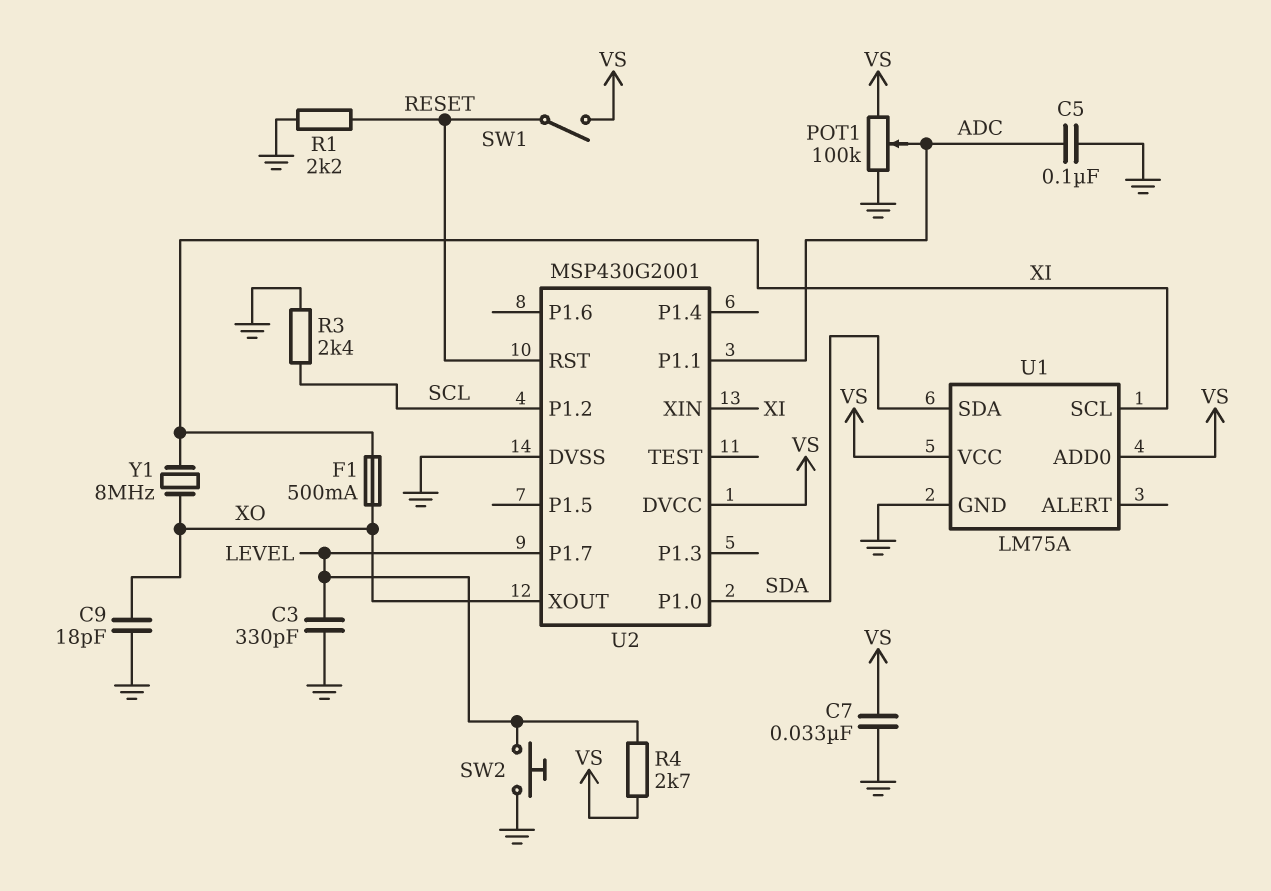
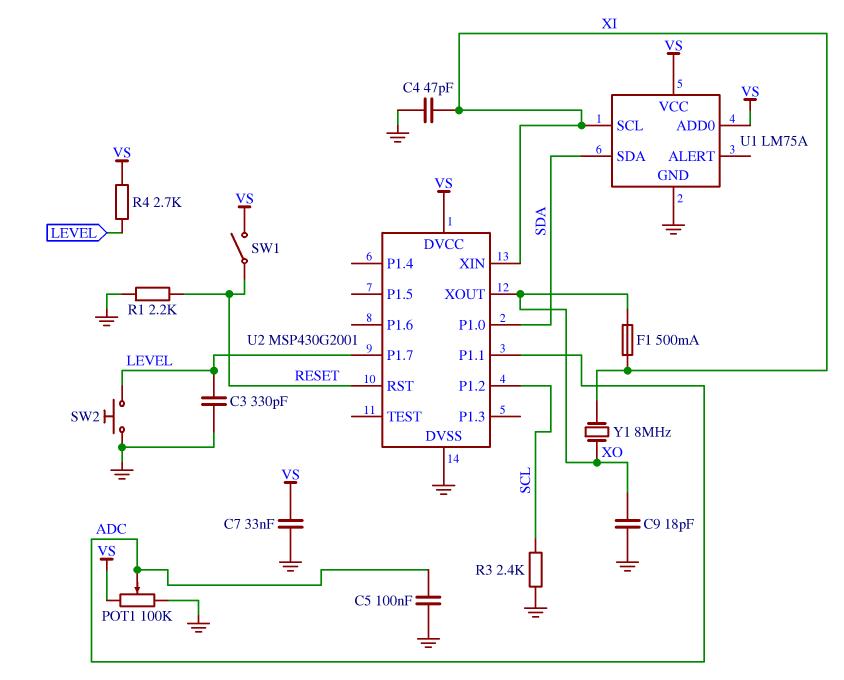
C4: none -> 47pF (GND, XI)

